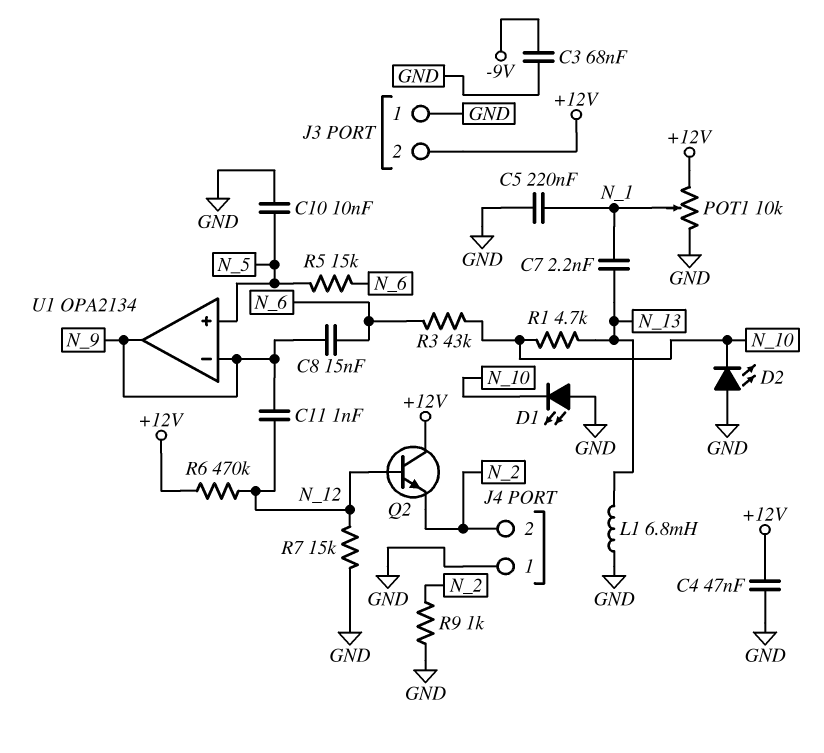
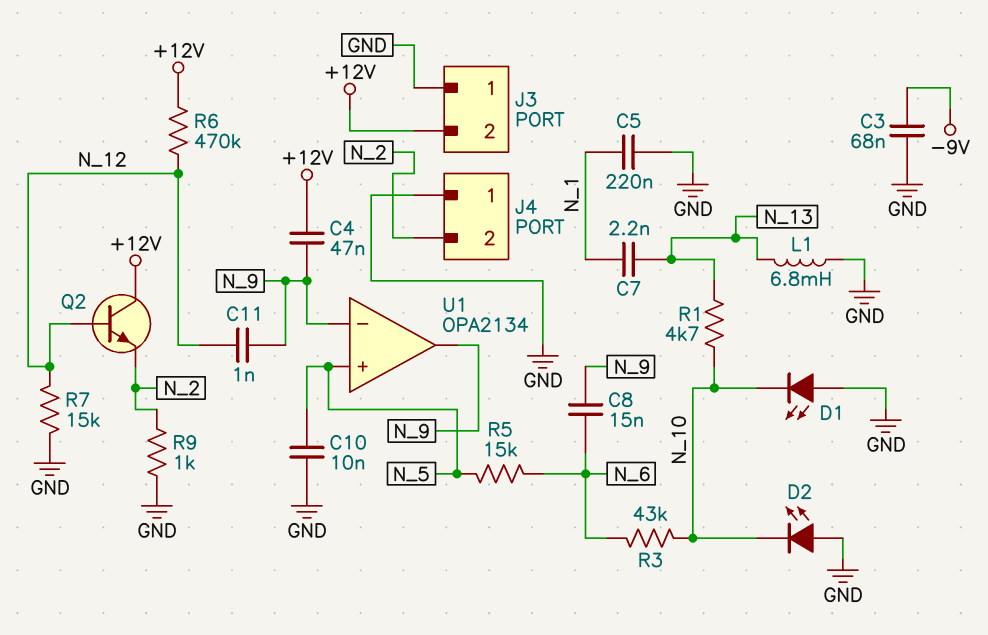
C4: 47nF (+12V, GND) -> 47nF (+12V, N_9)
POT1: 10k (+12V, GND, wiper N_1) -> none

